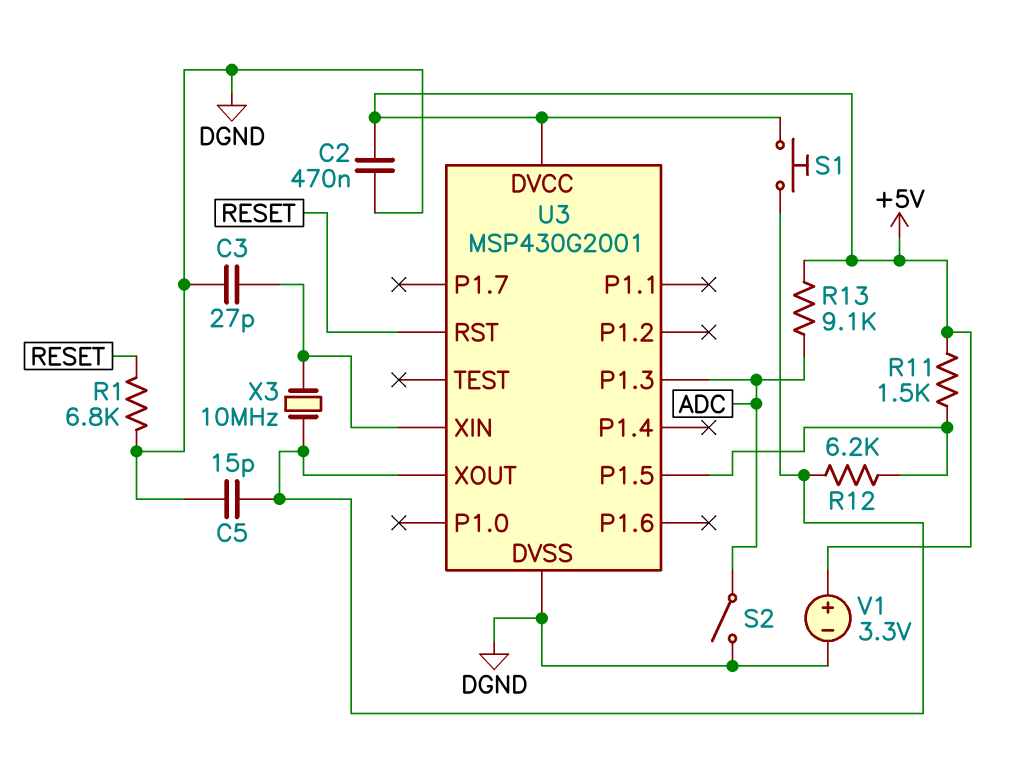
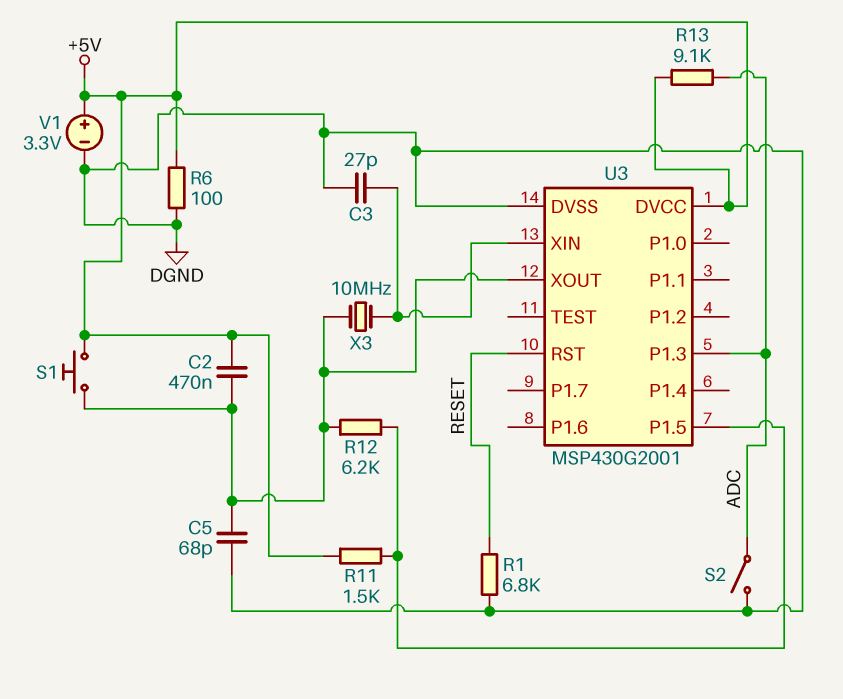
C2: 470nF (+5V, DGND) -> 470nF (+5V, U3/XOUT)
C5: 15pF (DGND, U3/XOUT) -> 68pF (DGND, U3/XOUT)
R6: none -> 100 (+5V, DGND)

